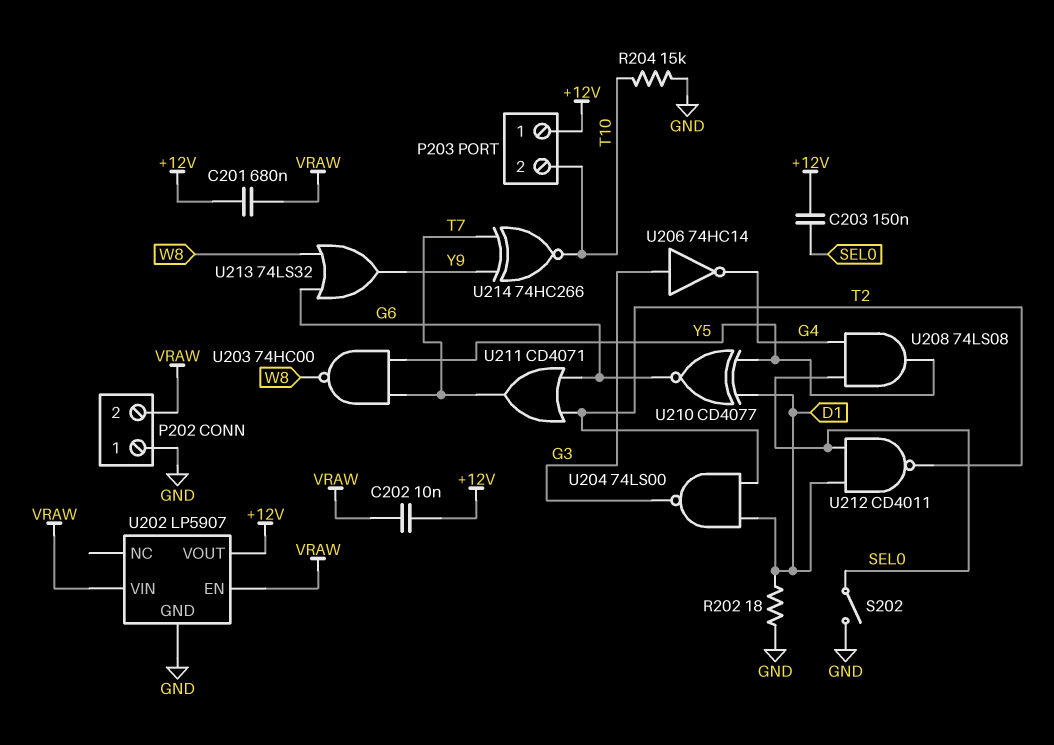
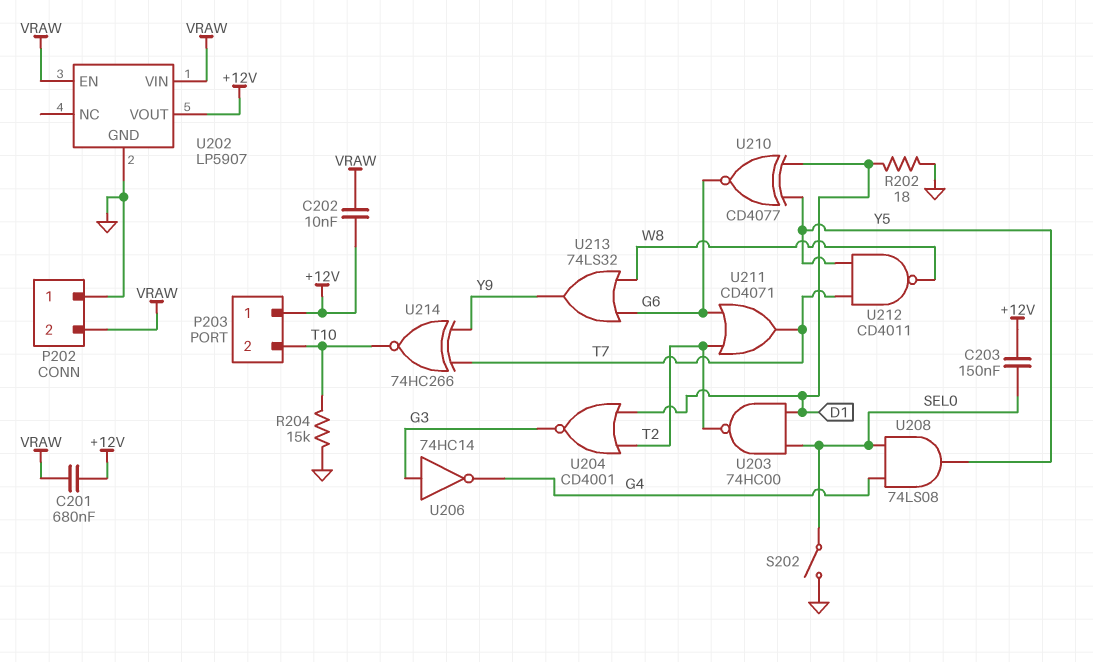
U203: NAND 74HC00 (in T7, in Y5, out W8) -> NAND 74HC00 (in D1, in SEL0, out T2)
U204: NAND 74LS00 (in D1, in T2, out G3) -> NOR CD4001 (in D1, in T2, out G3)
U212: NAND CD4011 (in D1, in SEL0, out T2) -> NAND CD4011 (in T7, in Y5, out W8)

